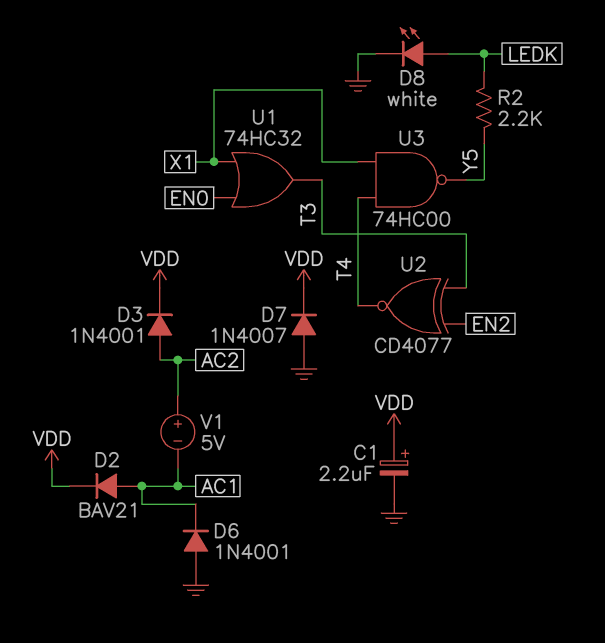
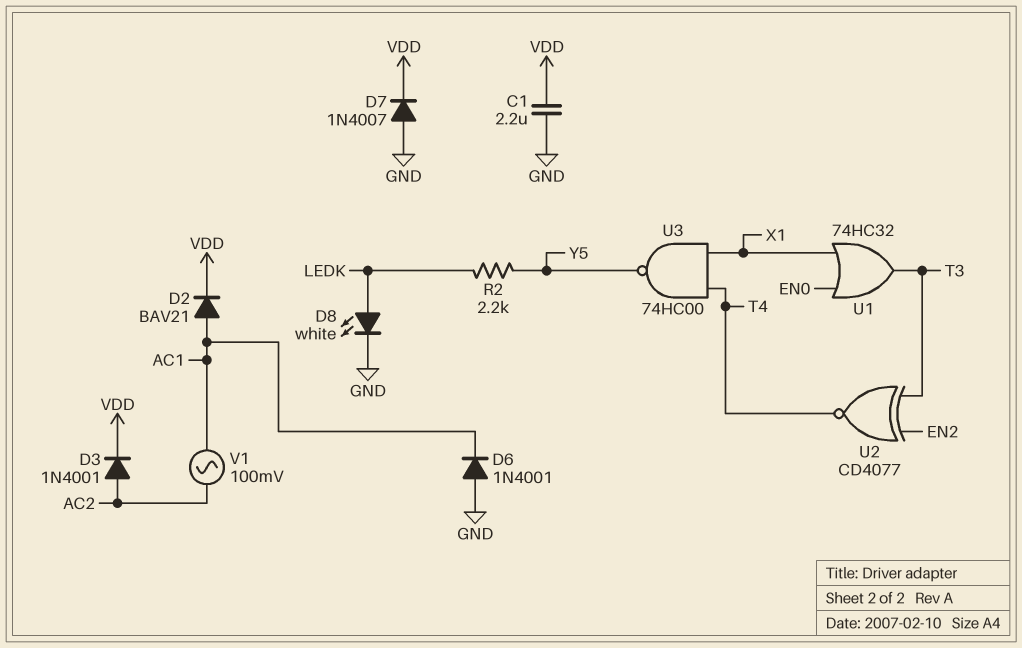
C1: 2.2uF (plus VDD, minus GND) -> 2.2uF (GND, VDD)
V1: 5V (plus AC2, minus AC1) -> AC 100mV (AC1, AC2)

